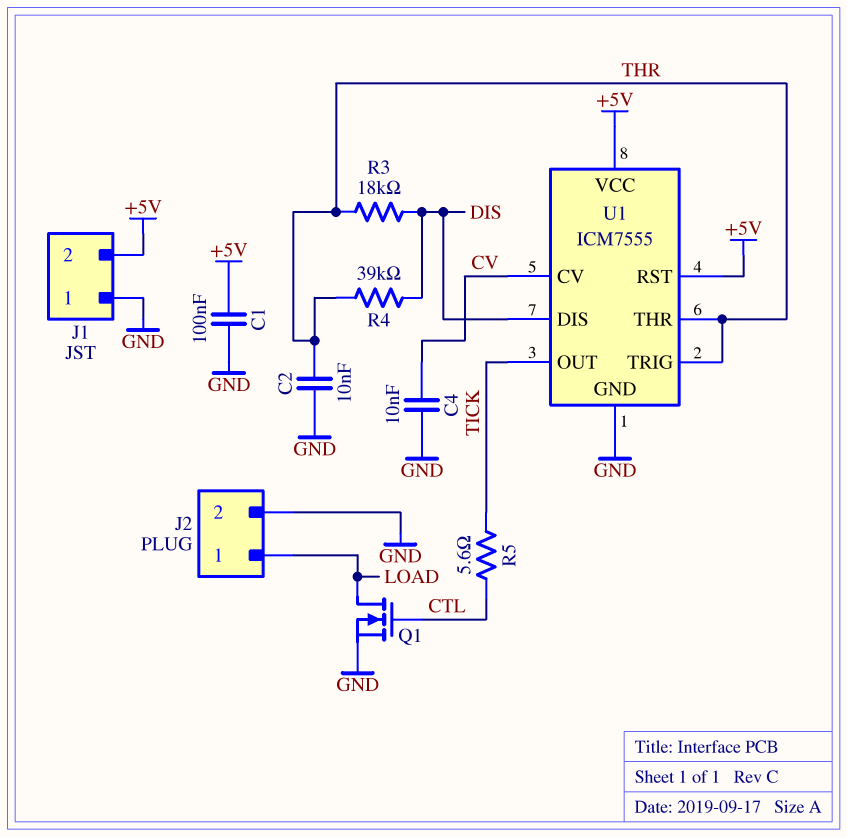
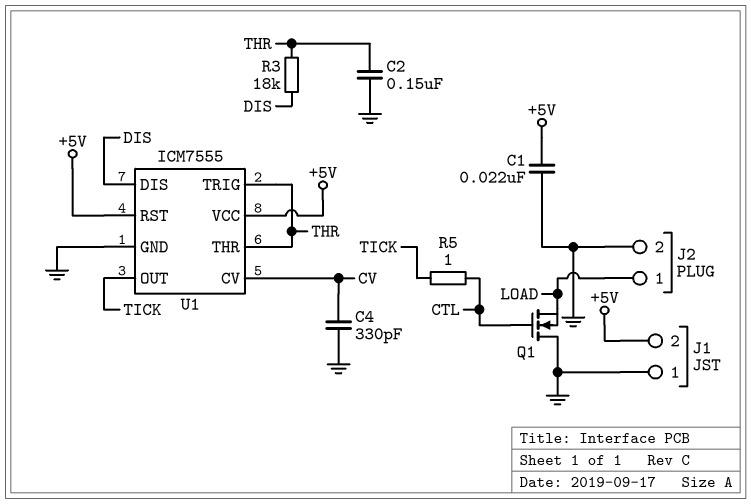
C1: 100nF (+5V, GND) -> 22nF (+5V, GND)
C2: 10nF (GND, THR) -> 150nF (GND, THR)
C4: 10nF (CV, GND) -> 330pF (CV, GND)
Q1: NMOS (G CTL, D LOAD, S GND) -> NMOS (G CTL, D GND, S LOAD)
R4: 39k (DIS, THR) -> none
R5: 5.6 (CTL, TICK) -> 1 (CTL, TICK)

